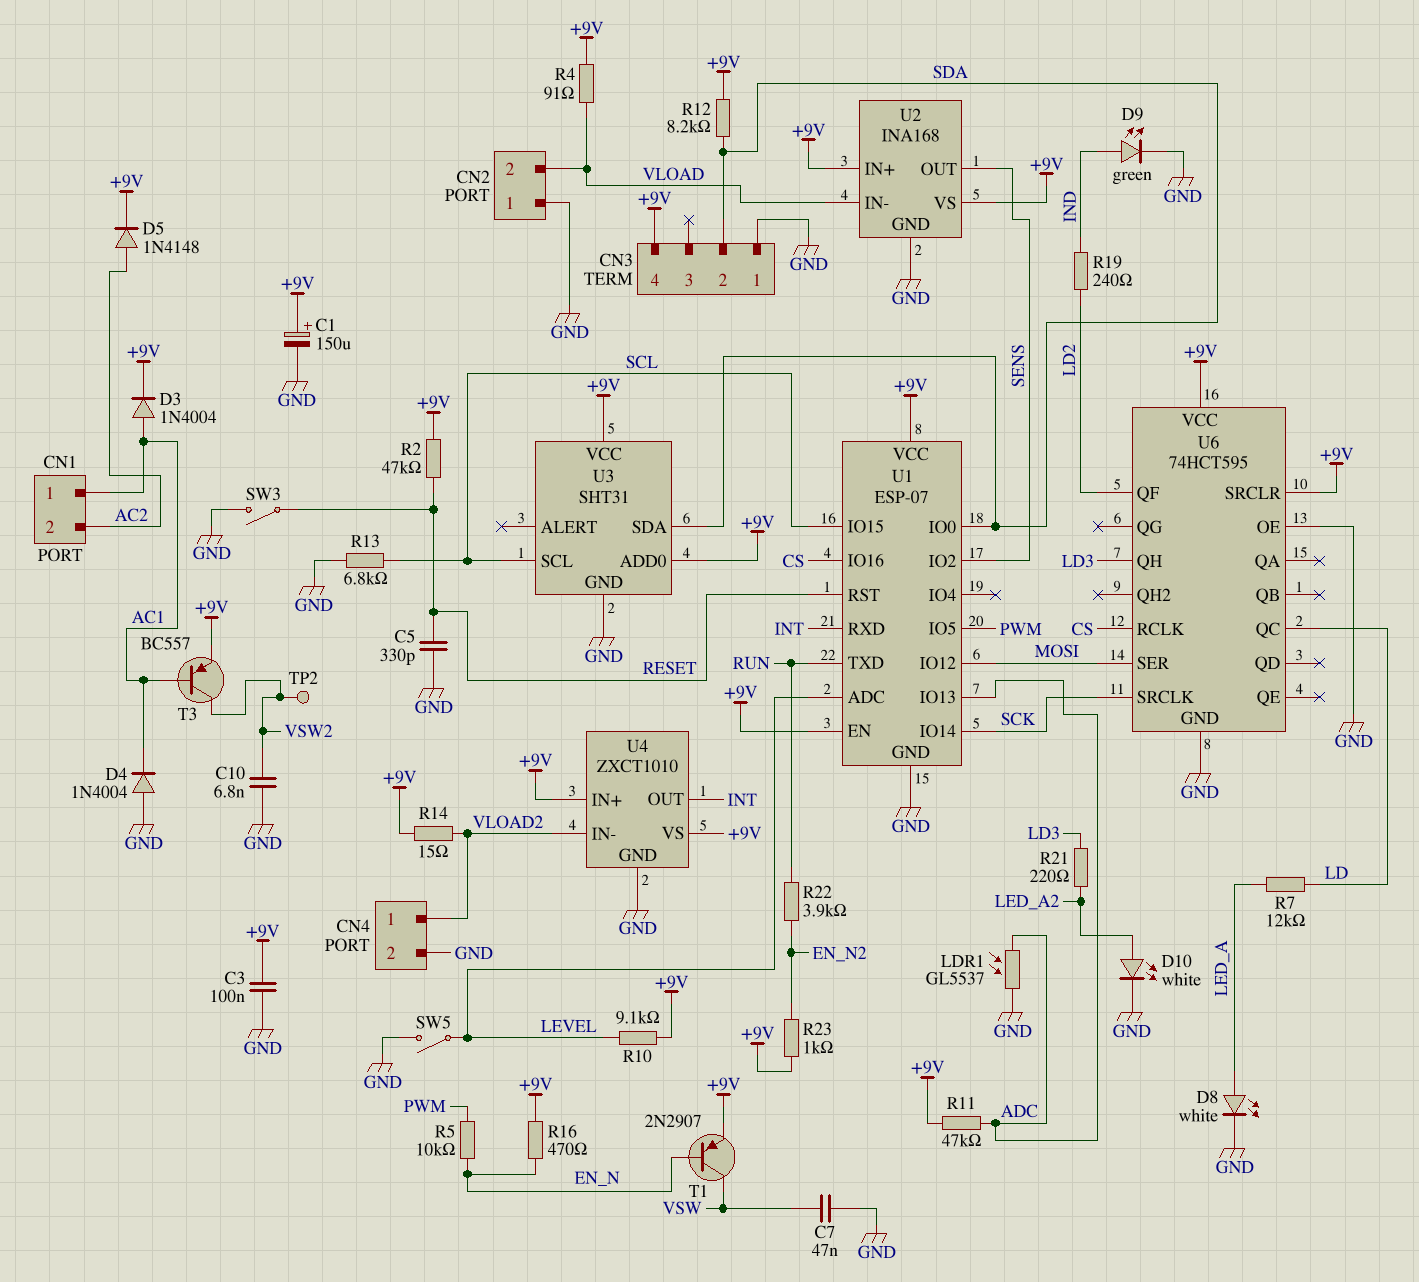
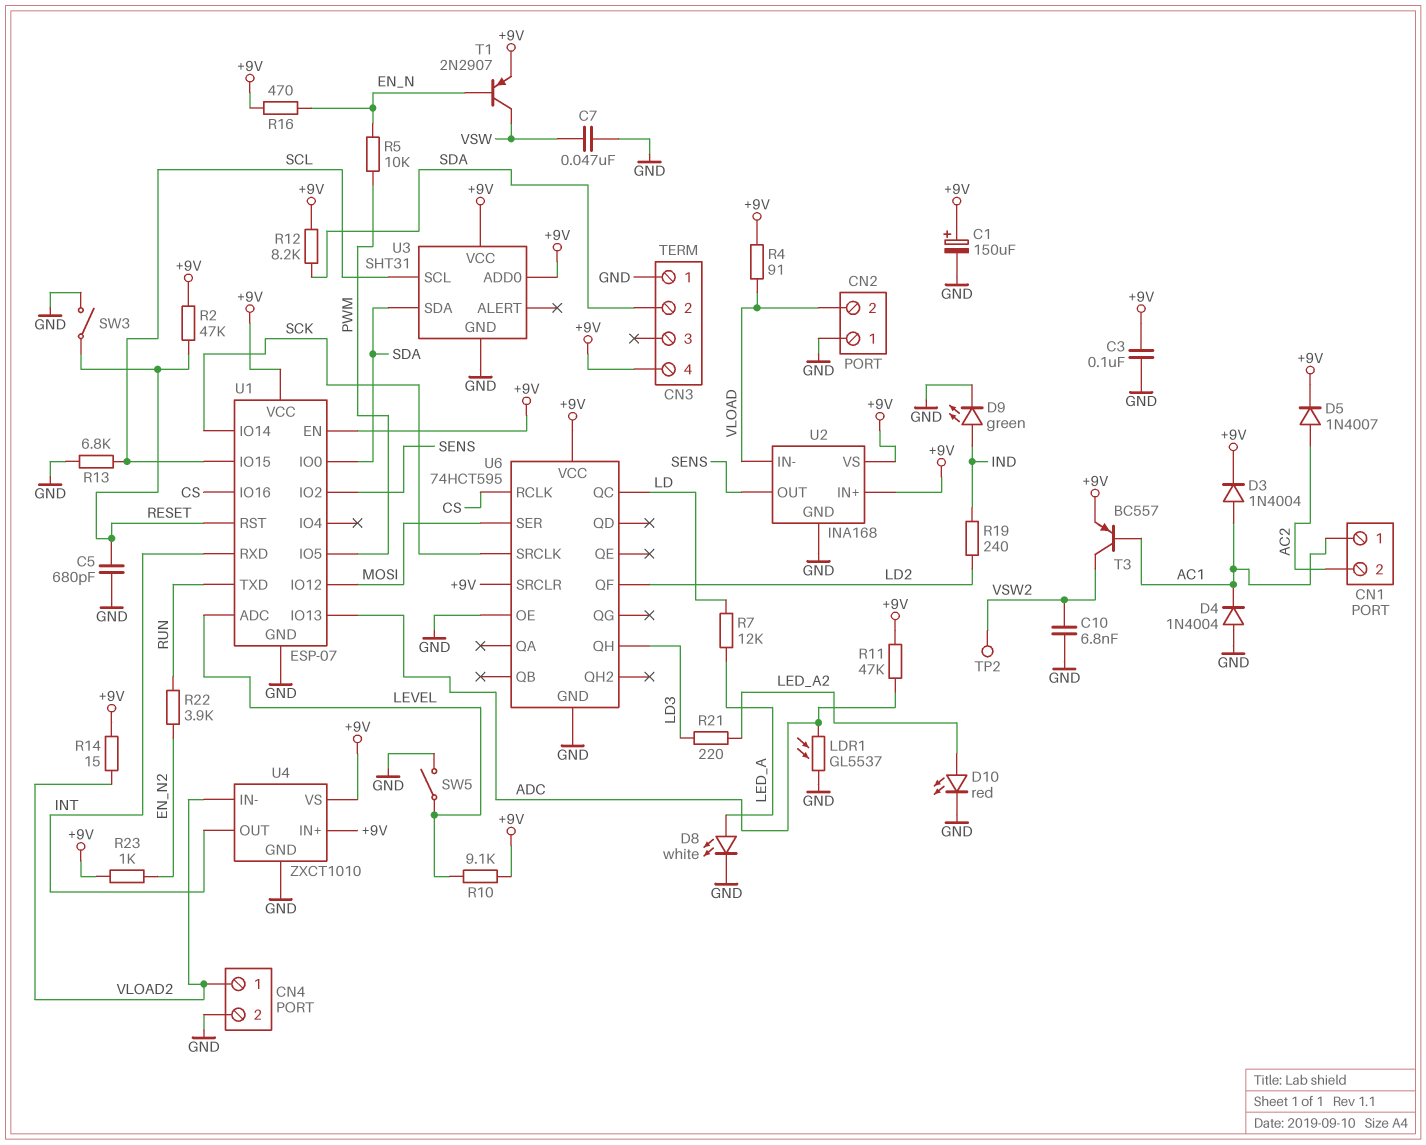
C5: 330pF (GND, RESET) -> 680pF (GND, RESET)
D5: diode 1N4148 (A AC2, K +9V) -> diode 1N4007 (A AC2, K +9V)
D10: LED white (A LED_A2, K GND) -> LED red (A LED_A2, K GND)

